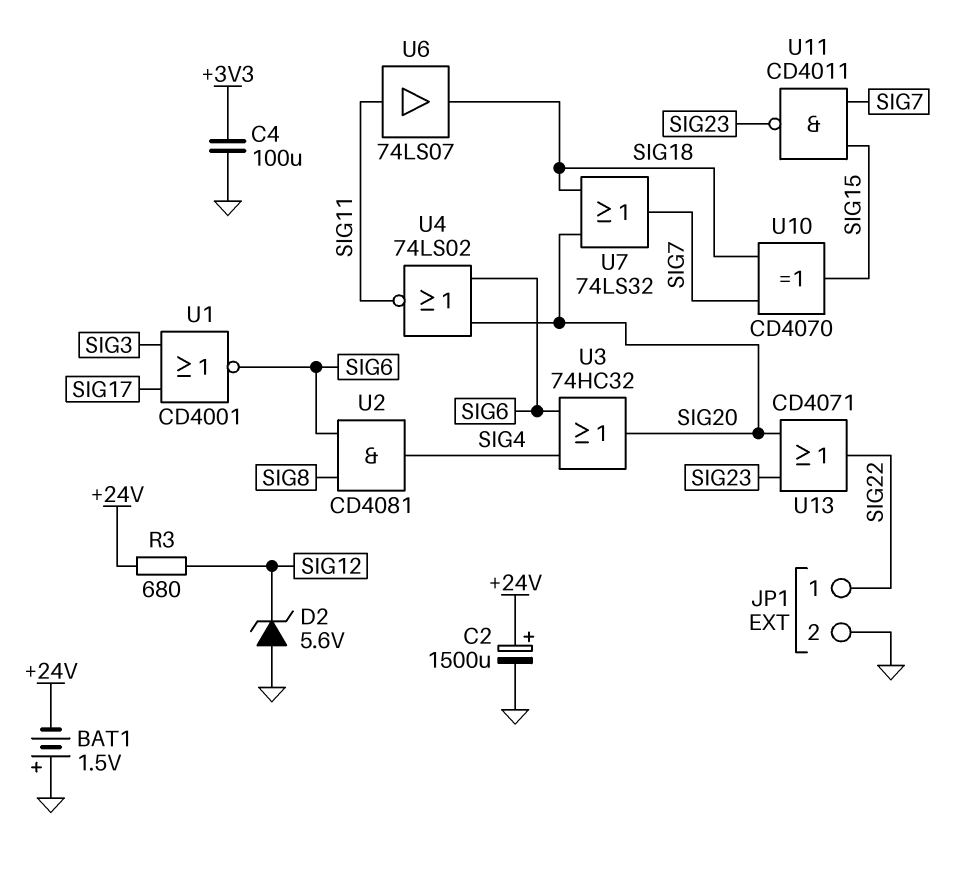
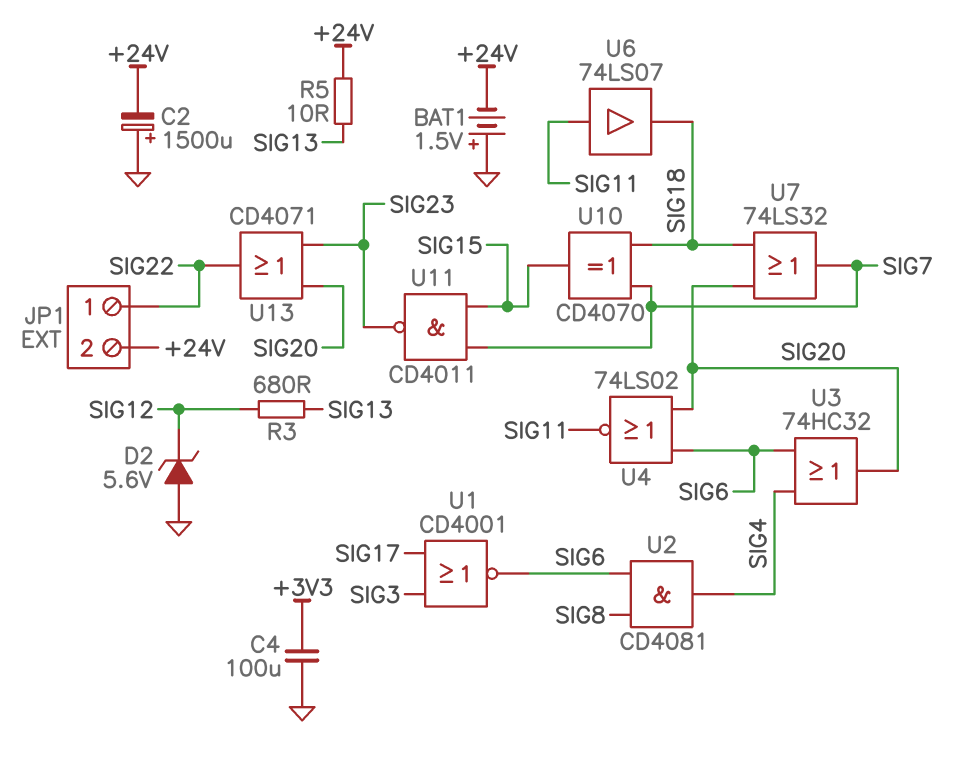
C2: 1500uF (plus +24V, minus GND) -> 1500uF (plus GND, minus +24V)
JP1 pin 2: GND -> +24V
R3: 680 (+24V, SIG12) -> 680 (SIG12, SIG13)
R5: none -> 10 (+24V, SIG13)

